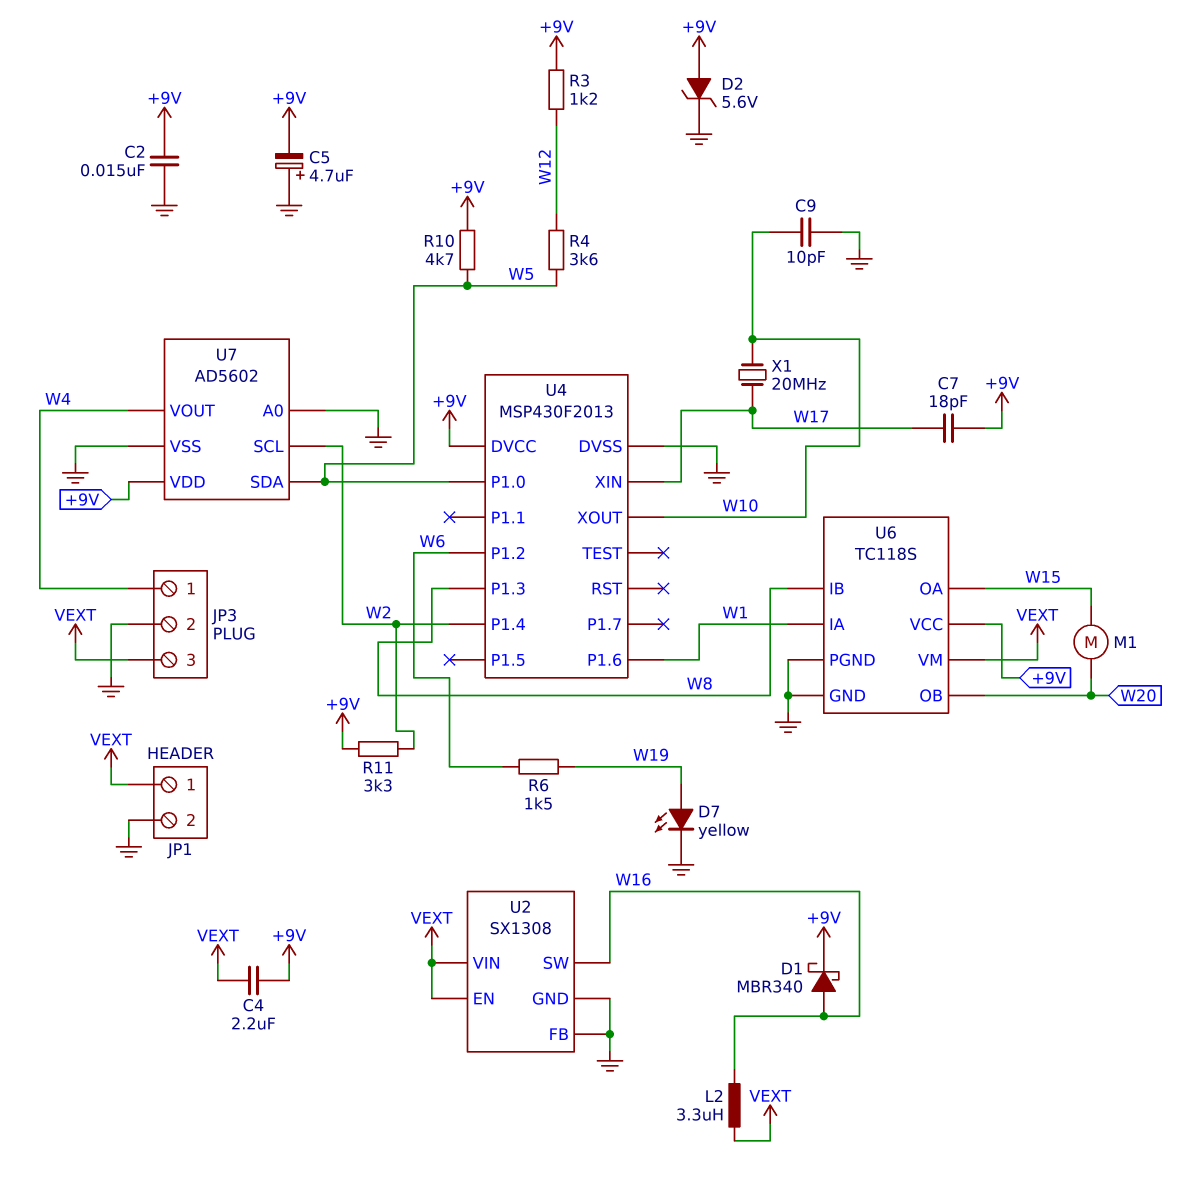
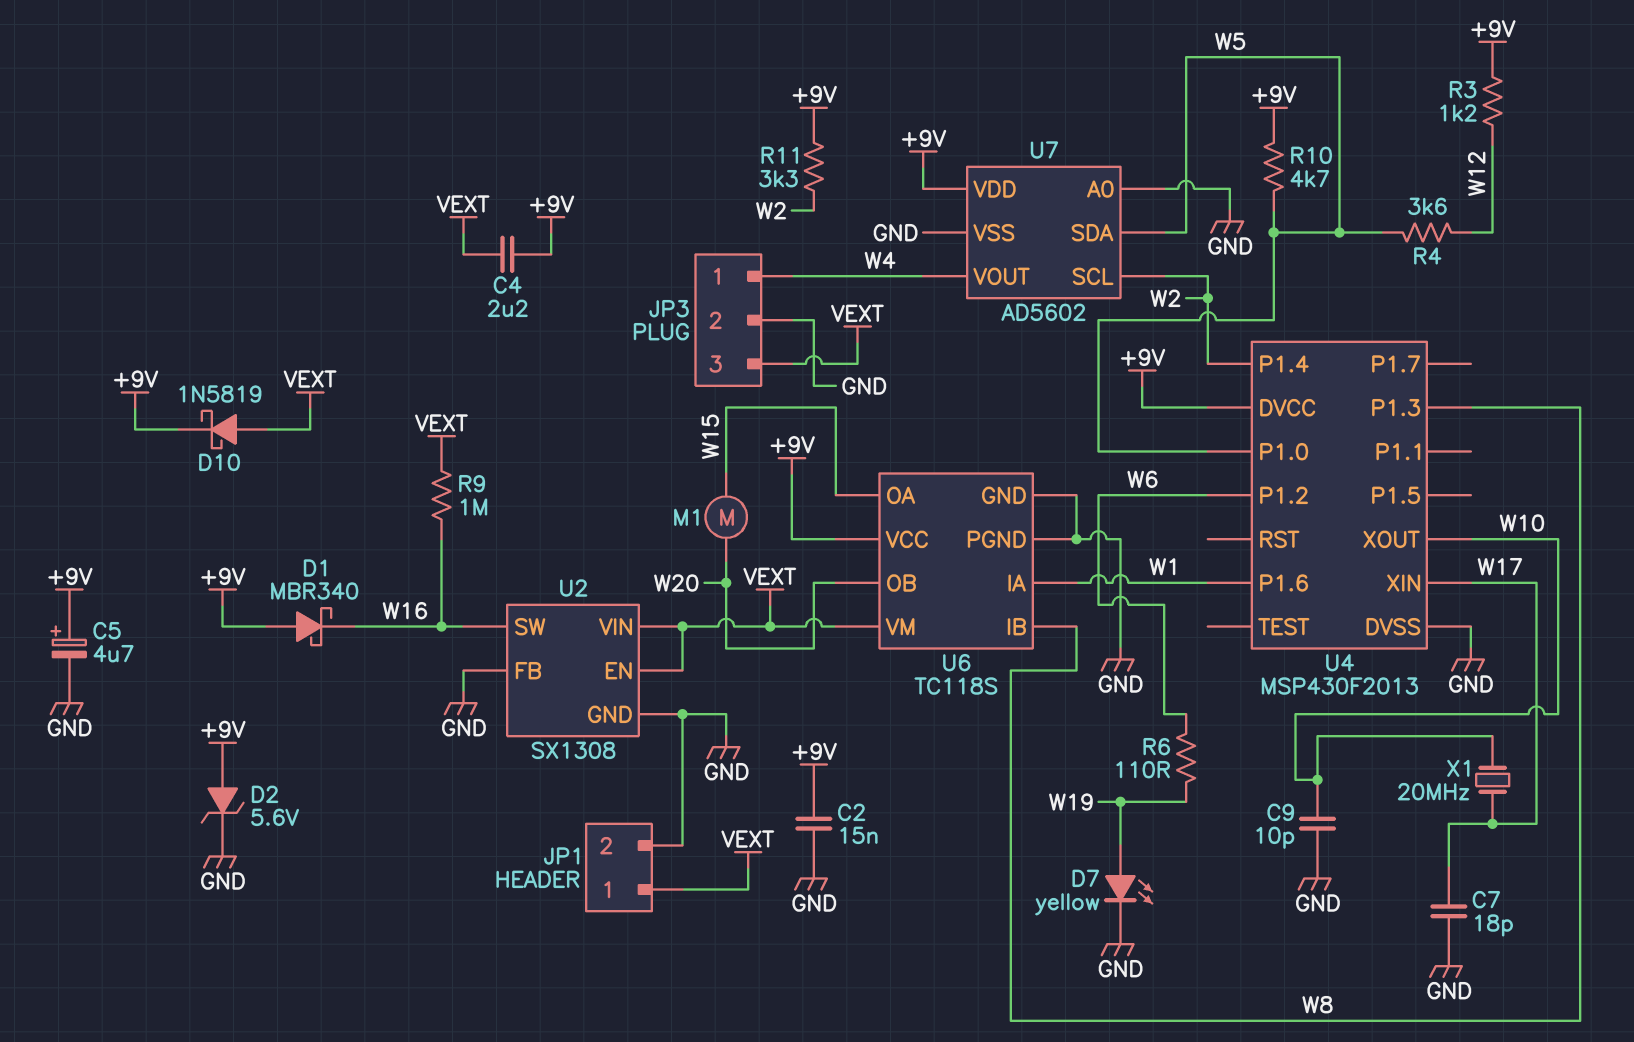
C5: 4.7uF (plus GND, minus +9V) -> 4.7uF (plus +9V, minus GND)
C7: 18pF (+9V, W17) -> 18pF (GND, W17)
D1: schottky MBR340 (A W16, K +9V) -> schottky MBR340 (A +9V, K W16)
D10: none -> schottky 1N5819 (A VEXT, K +9V)
L2: 3.3uH (VEXT, W16) -> none
R6: 1.5k (W6, W19) -> 110 (W6, W19)
R9: none -> 1M (VEXT, W16)

